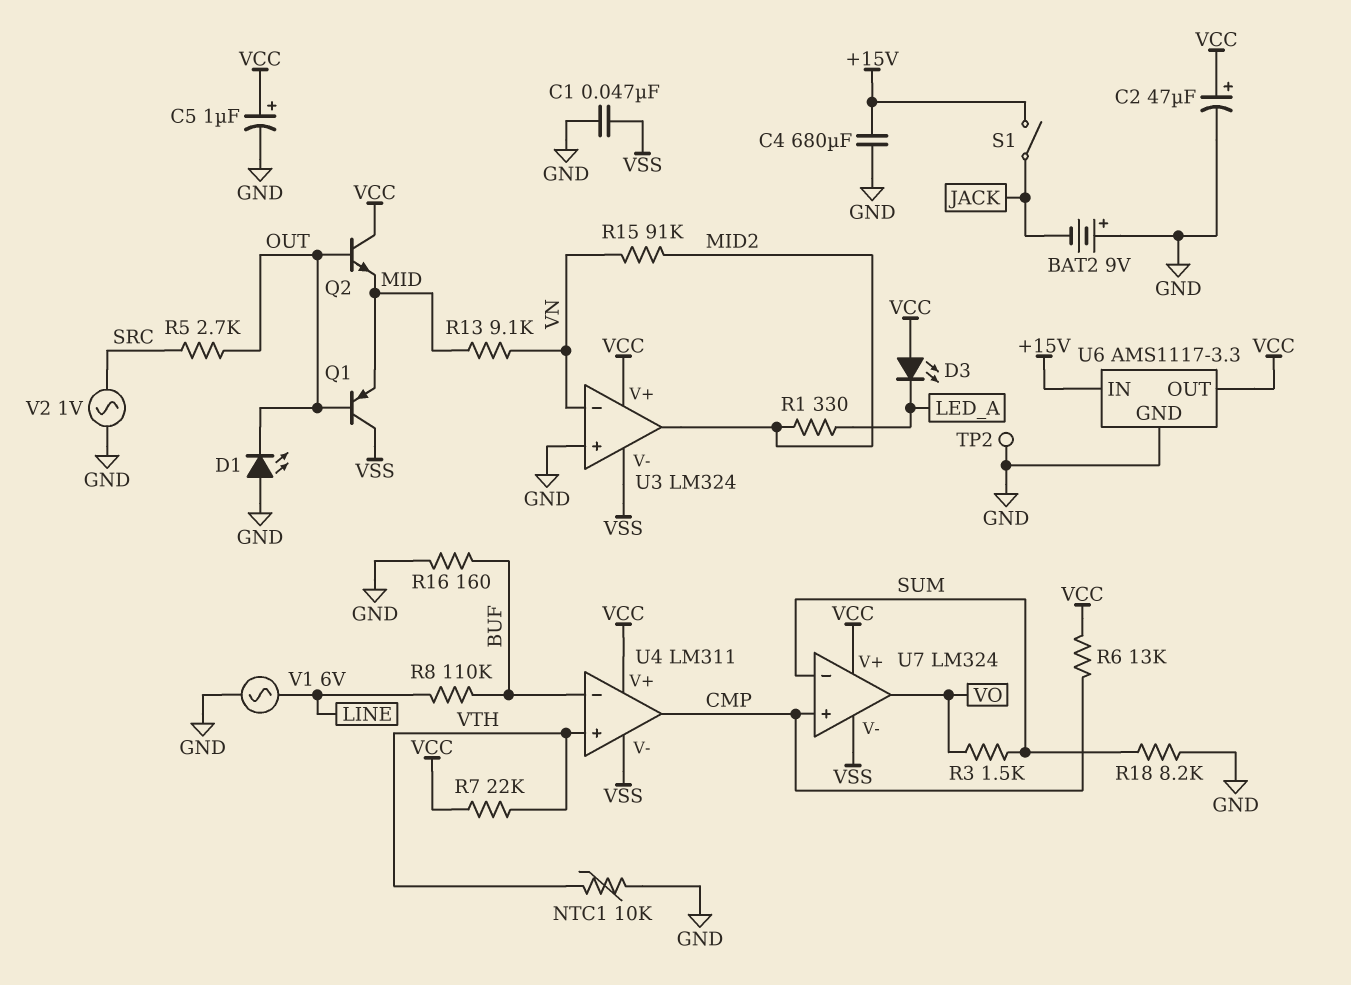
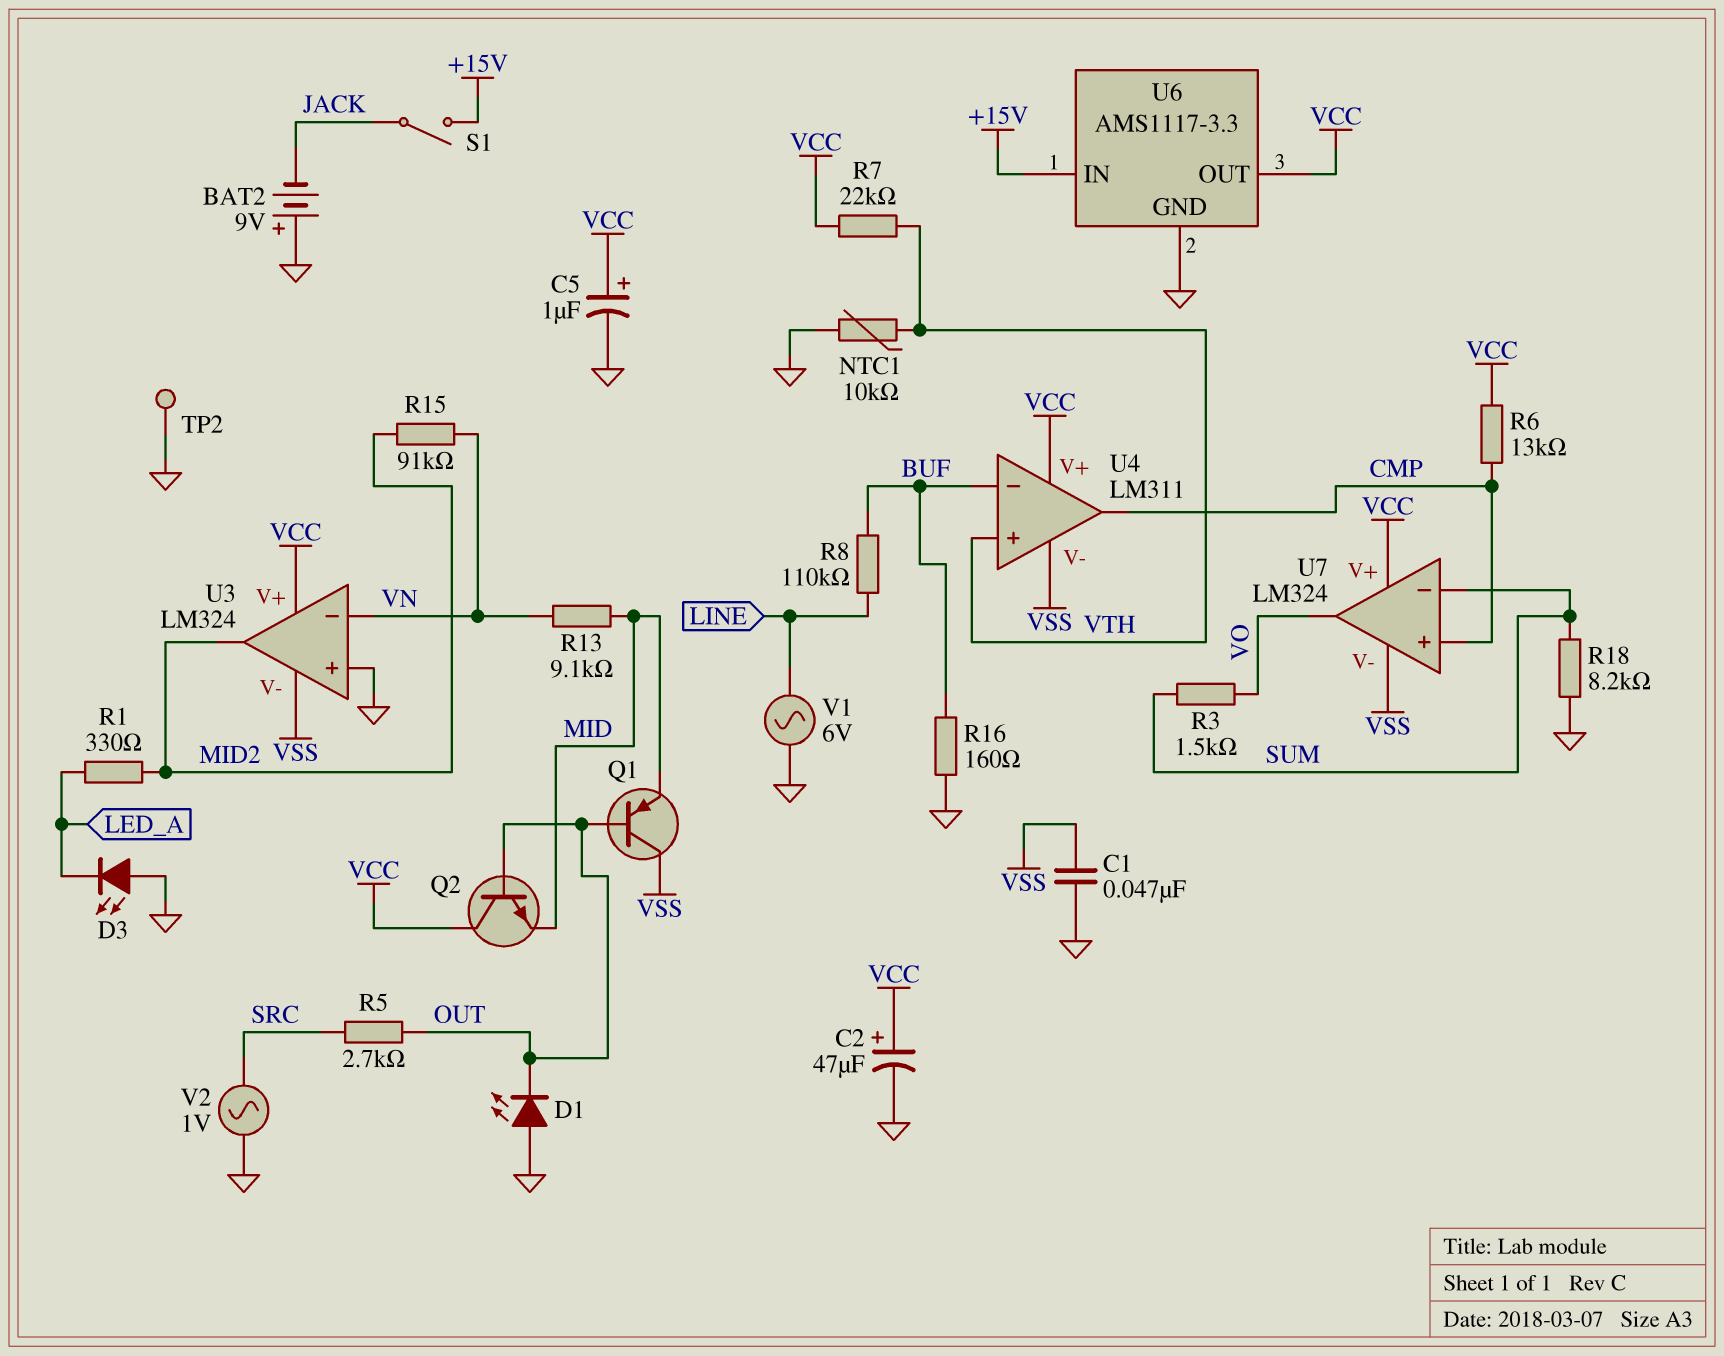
C4: 680uF (+15V, GND) -> none
D3: LED (A VCC, K LED_A) -> LED (A GND, K LED_A)

